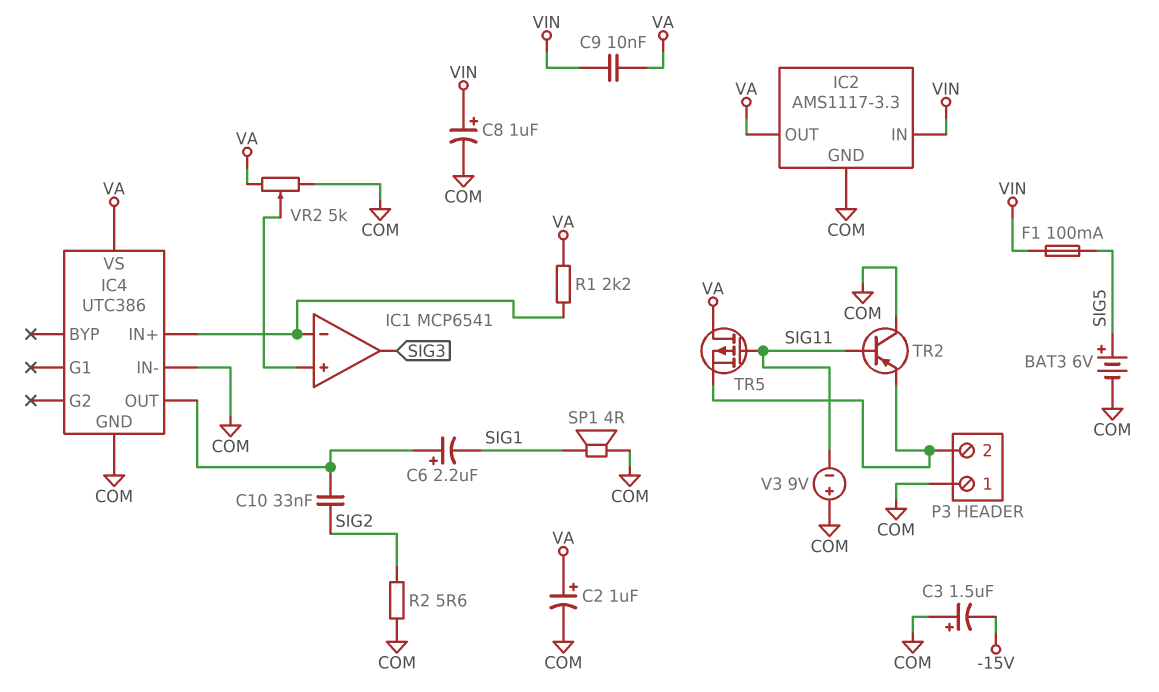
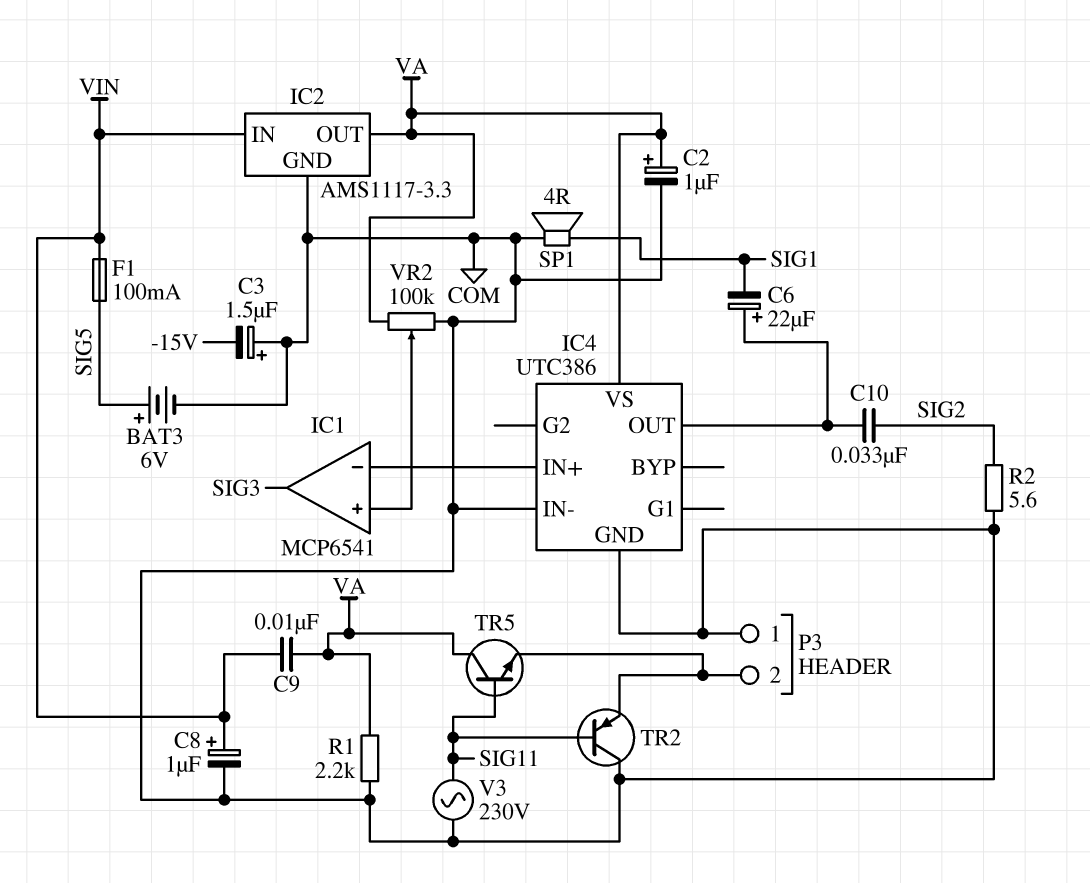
C6: 2.2uF (plus IC4/OUT, minus SIG1) -> 22uF (plus IC4/OUT, minus SIG1)
R1: 2.2k (IC1/in-, VA) -> 2.2k (COM, VA)
TR5: PMOS (G SIG11, D VA, S P3/2) -> NPN (B SIG11, C VA, E P3/2)
V3: 9V (plus COM, minus SIG11) -> AC 230V (COM, SIG11)
VR2: 5k (COM, VA, wiper IC1/in+) -> 100k (COM, VA, wiper IC1/in+)

